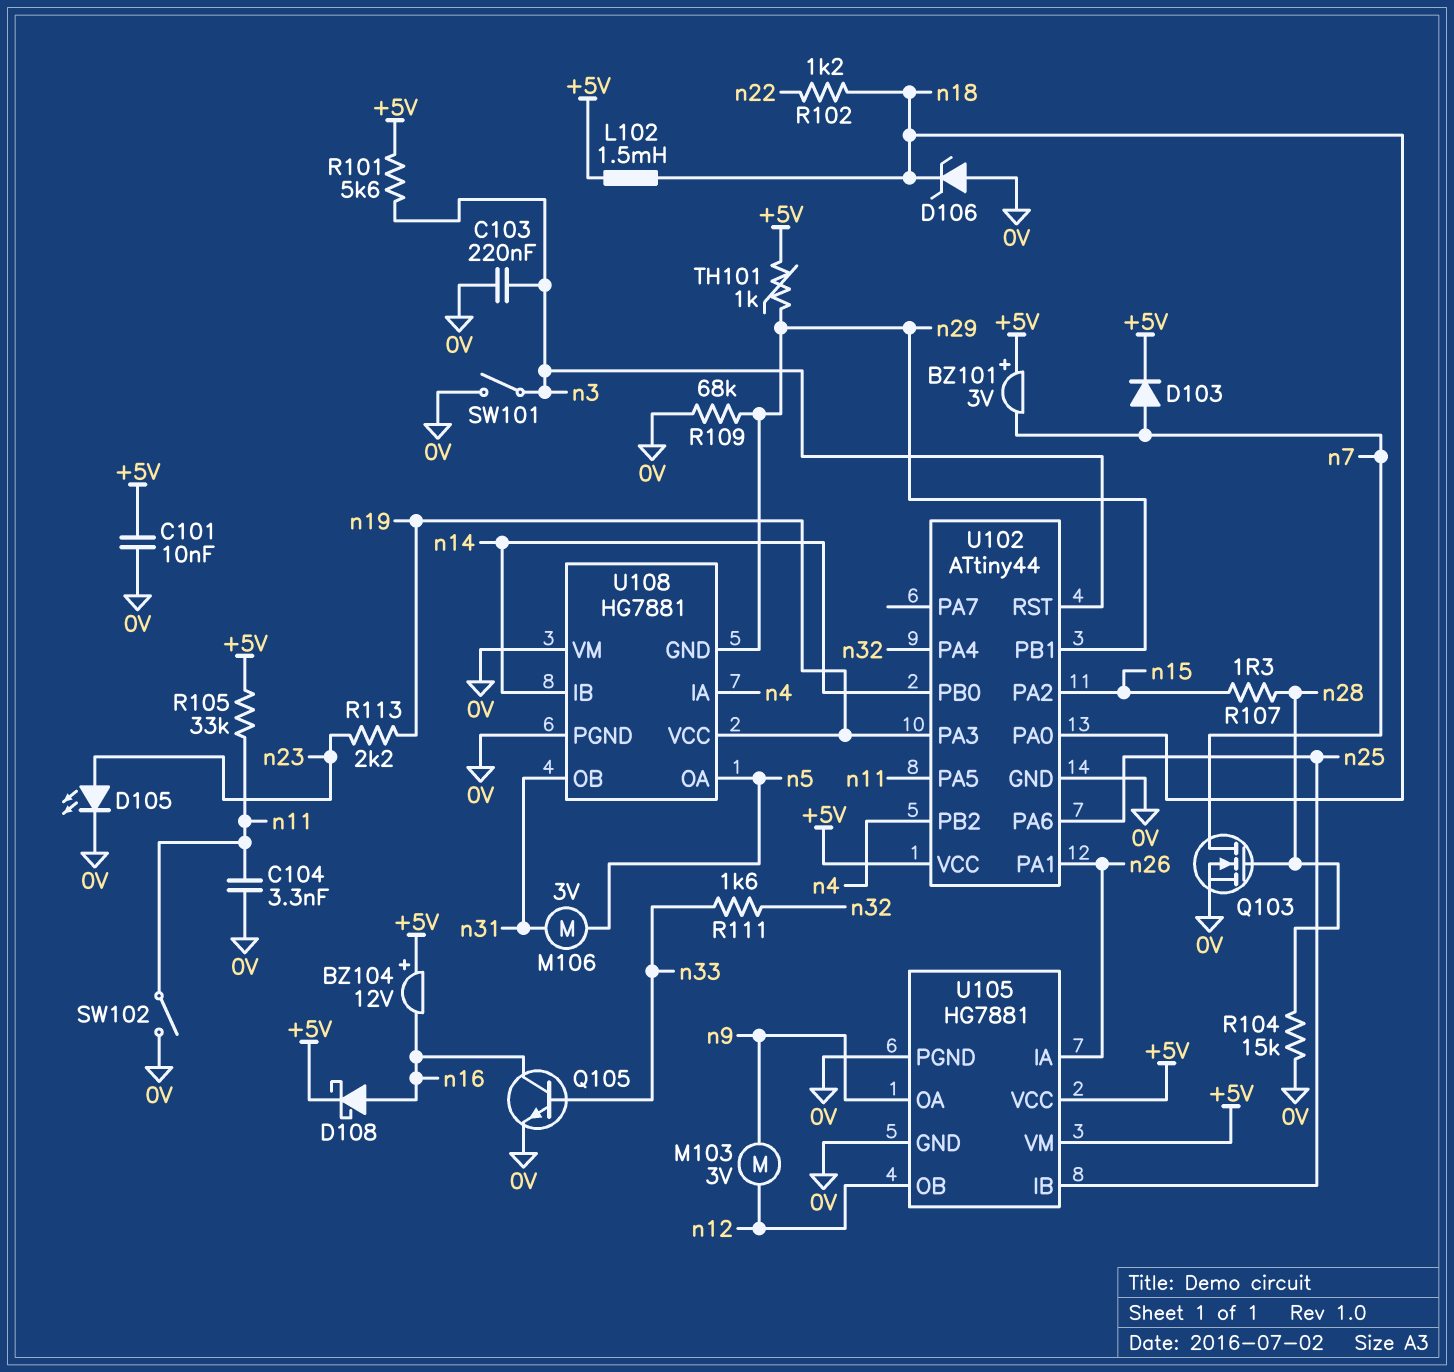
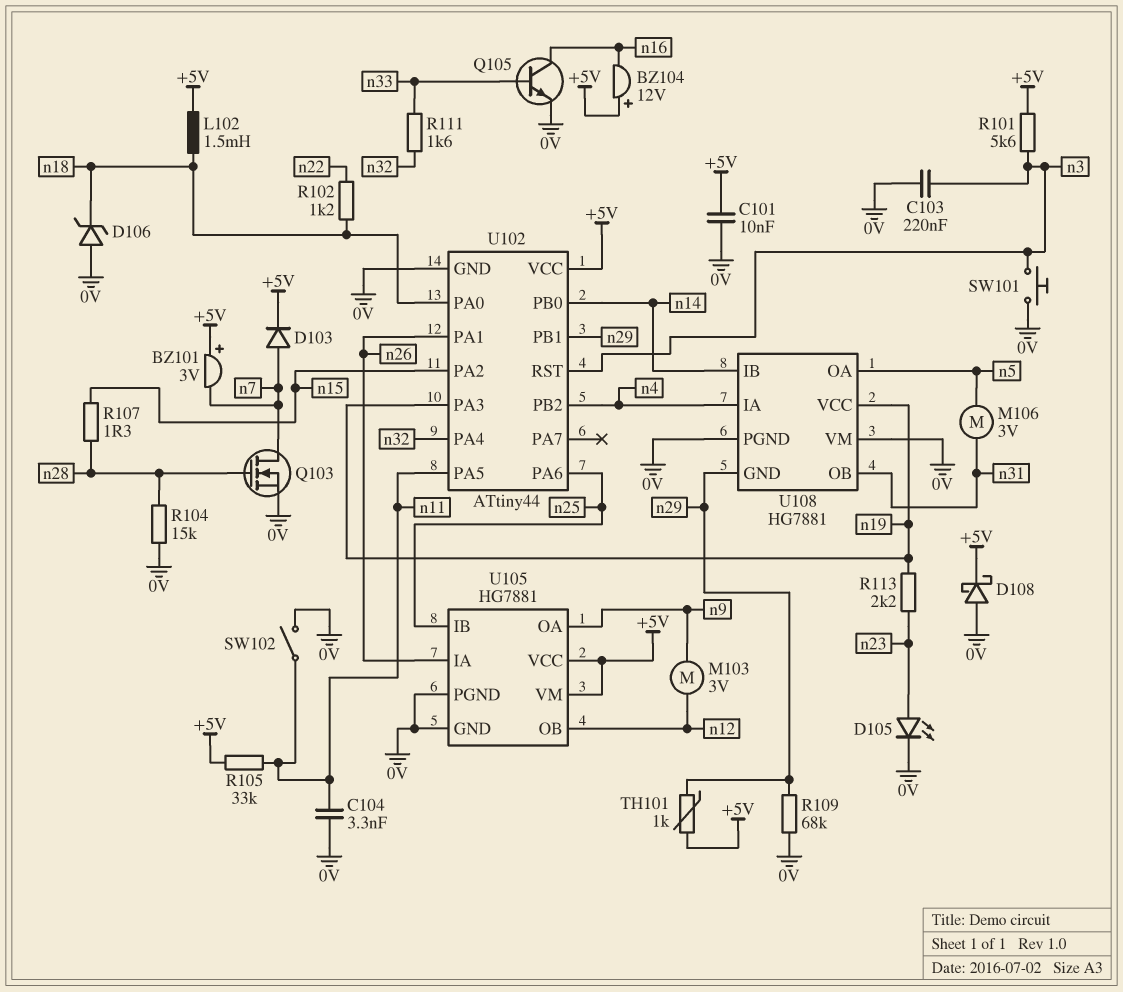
D108: schottky (A n16, K +5V) -> schottky (A 0V, K +5V)
SW101: switch (0V, n3) -> button (0V, n3)

